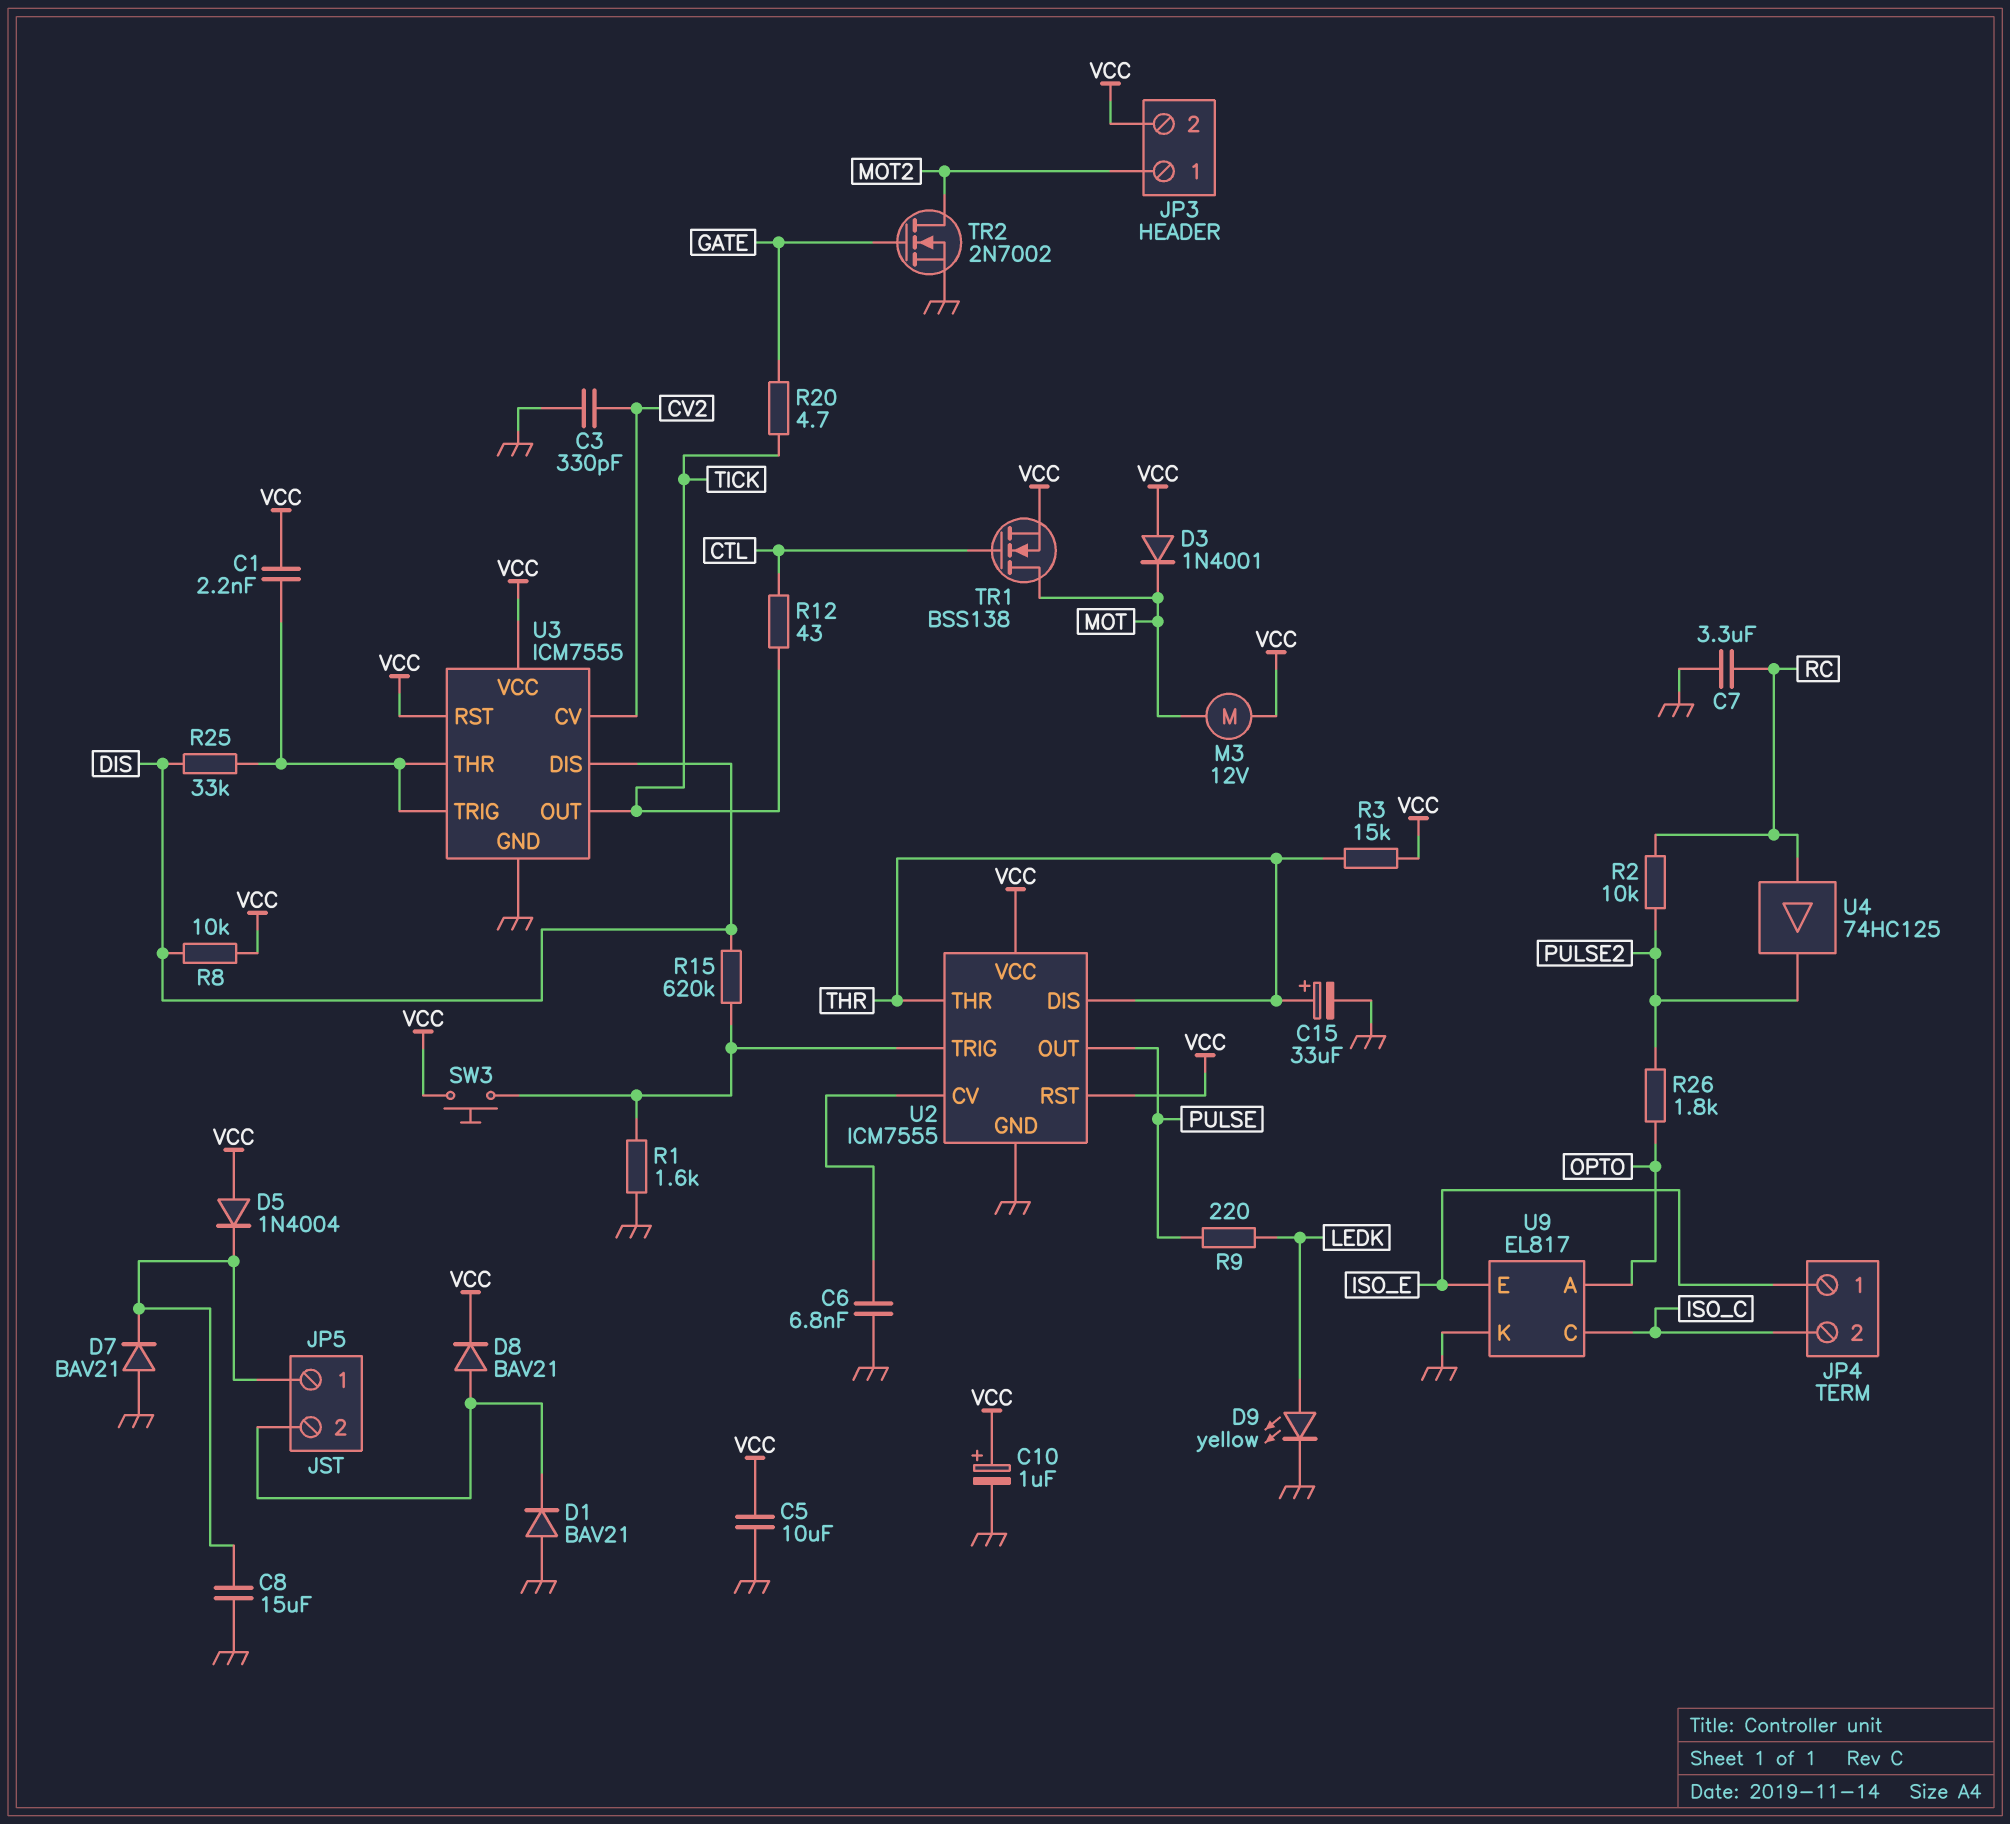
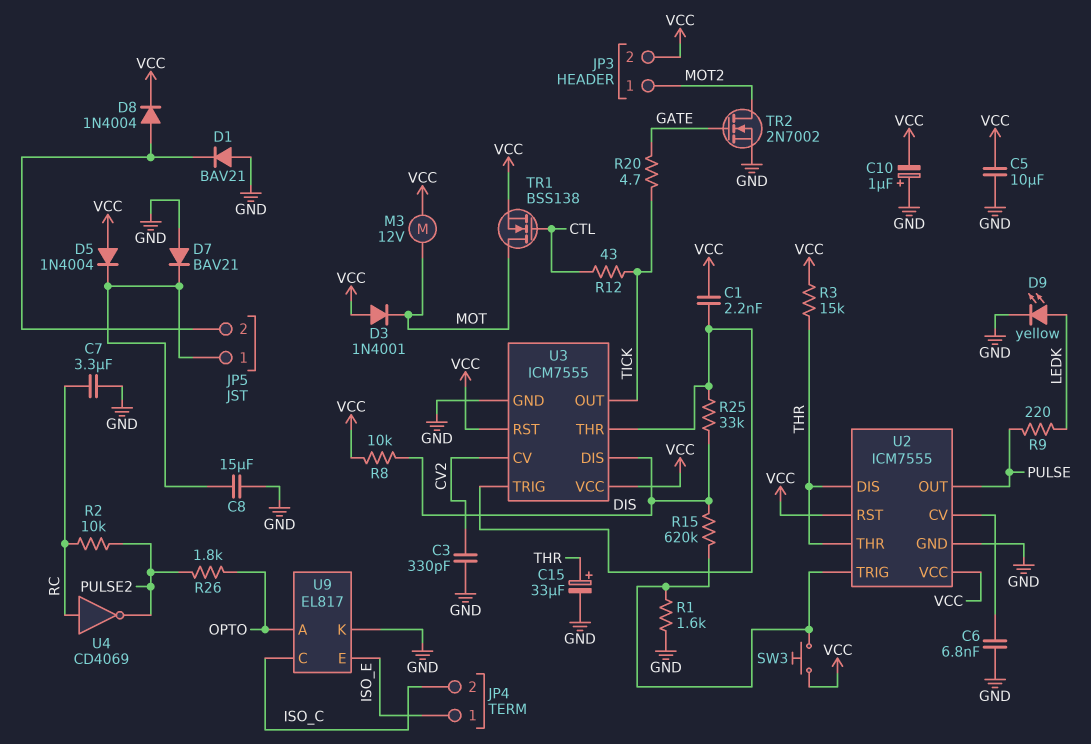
C10: 1uF (plus VCC, minus GND) -> 1uF (plus GND, minus VCC)
D8: diode BAV21 (A JP5/2, K VCC) -> diode 1N4004 (A JP5/2, K VCC)
U4: buffer 74HC125 (in RC, out PULSE2) -> NOT CD4069 (in RC, out PULSE2)

